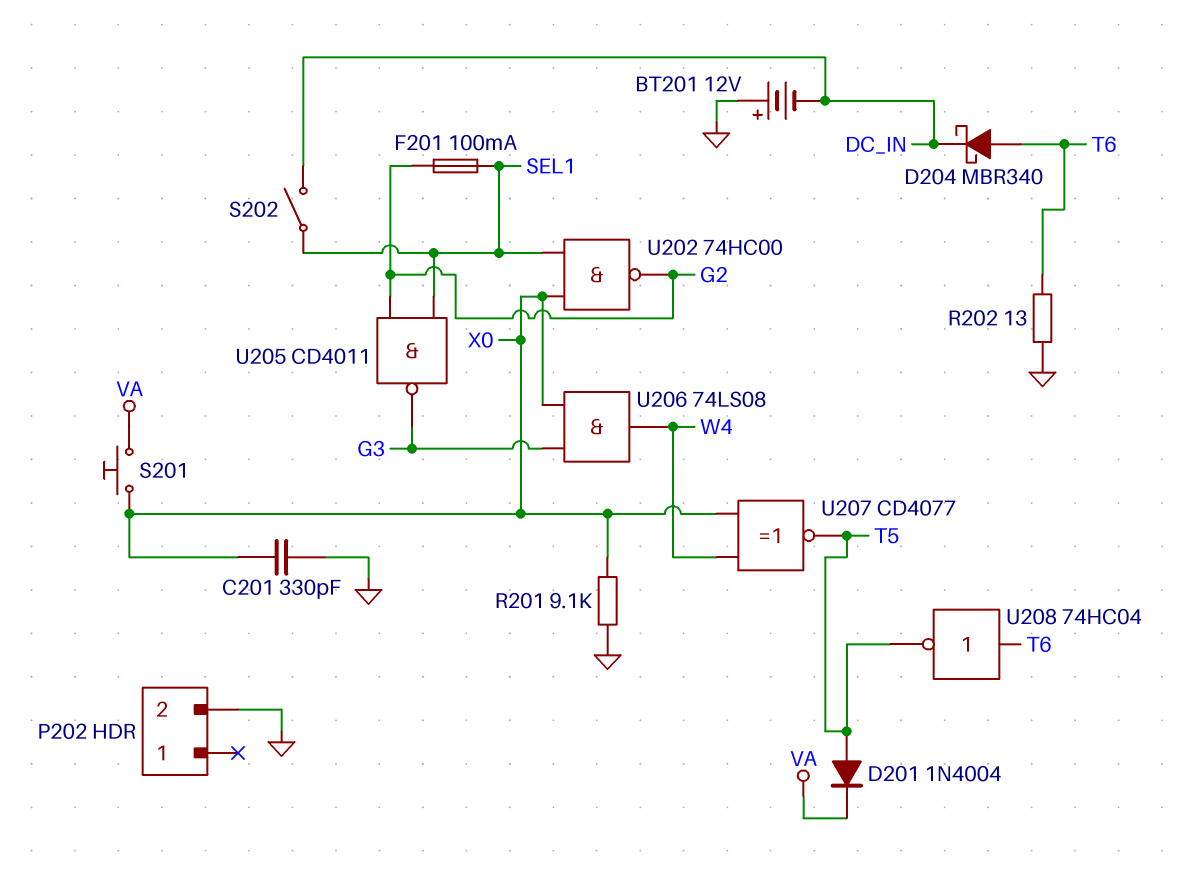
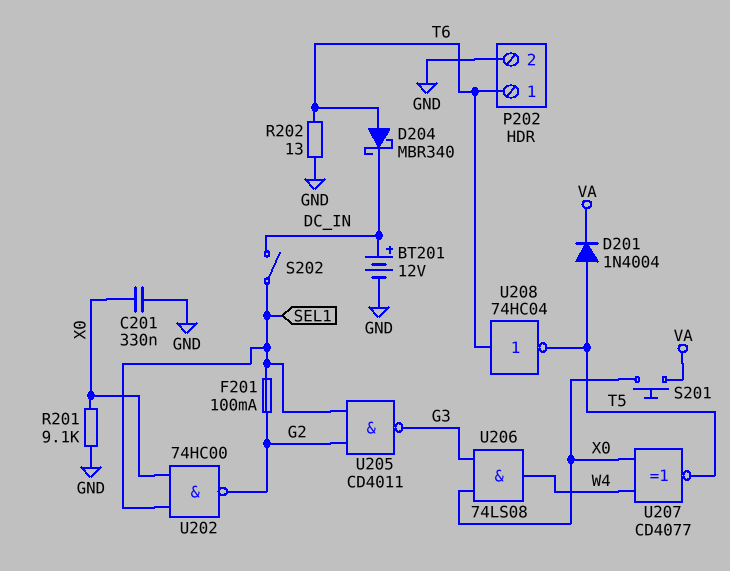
BT201: 12V (plus GND, minus DC_IN) -> 12V (plus DC_IN, minus GND)
C201: 330pF (GND, X0) -> 330nF (GND, X0)
P202 pin 1: none -> T6

